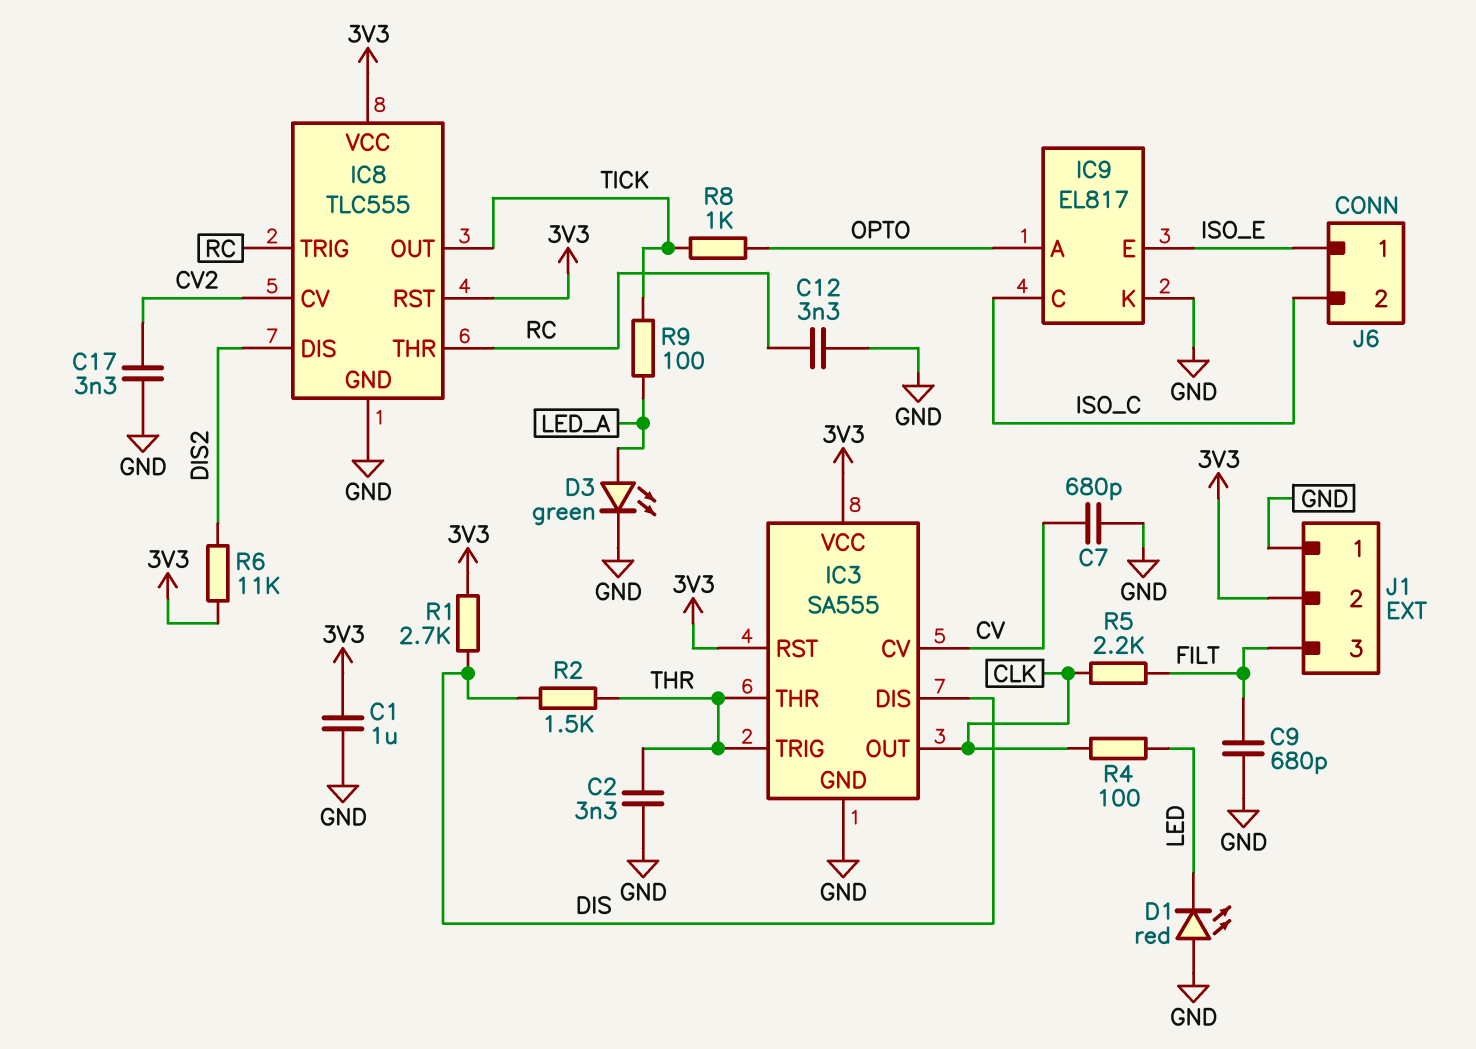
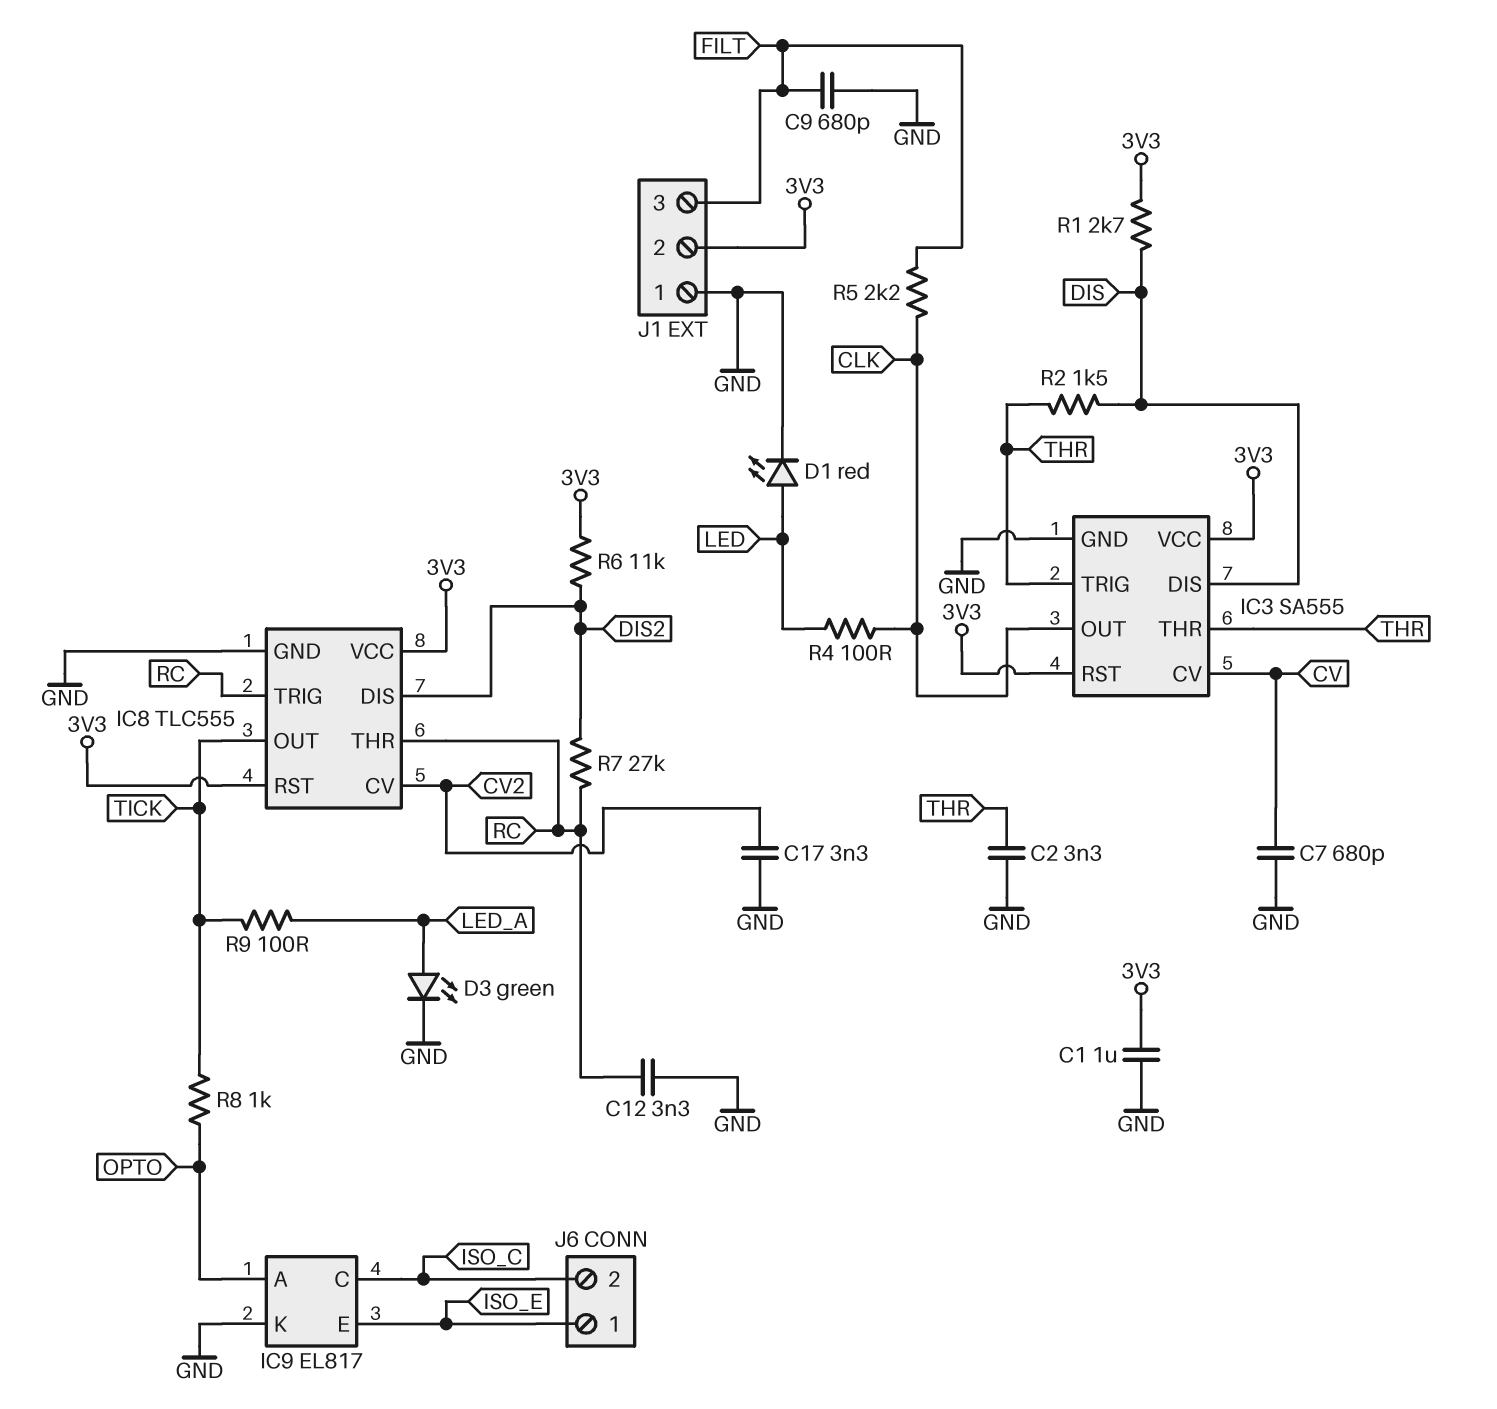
D1: LED red (A GND, K LED) -> LED red (A LED, K GND)
R7: none -> 27k (DIS2, RC)

